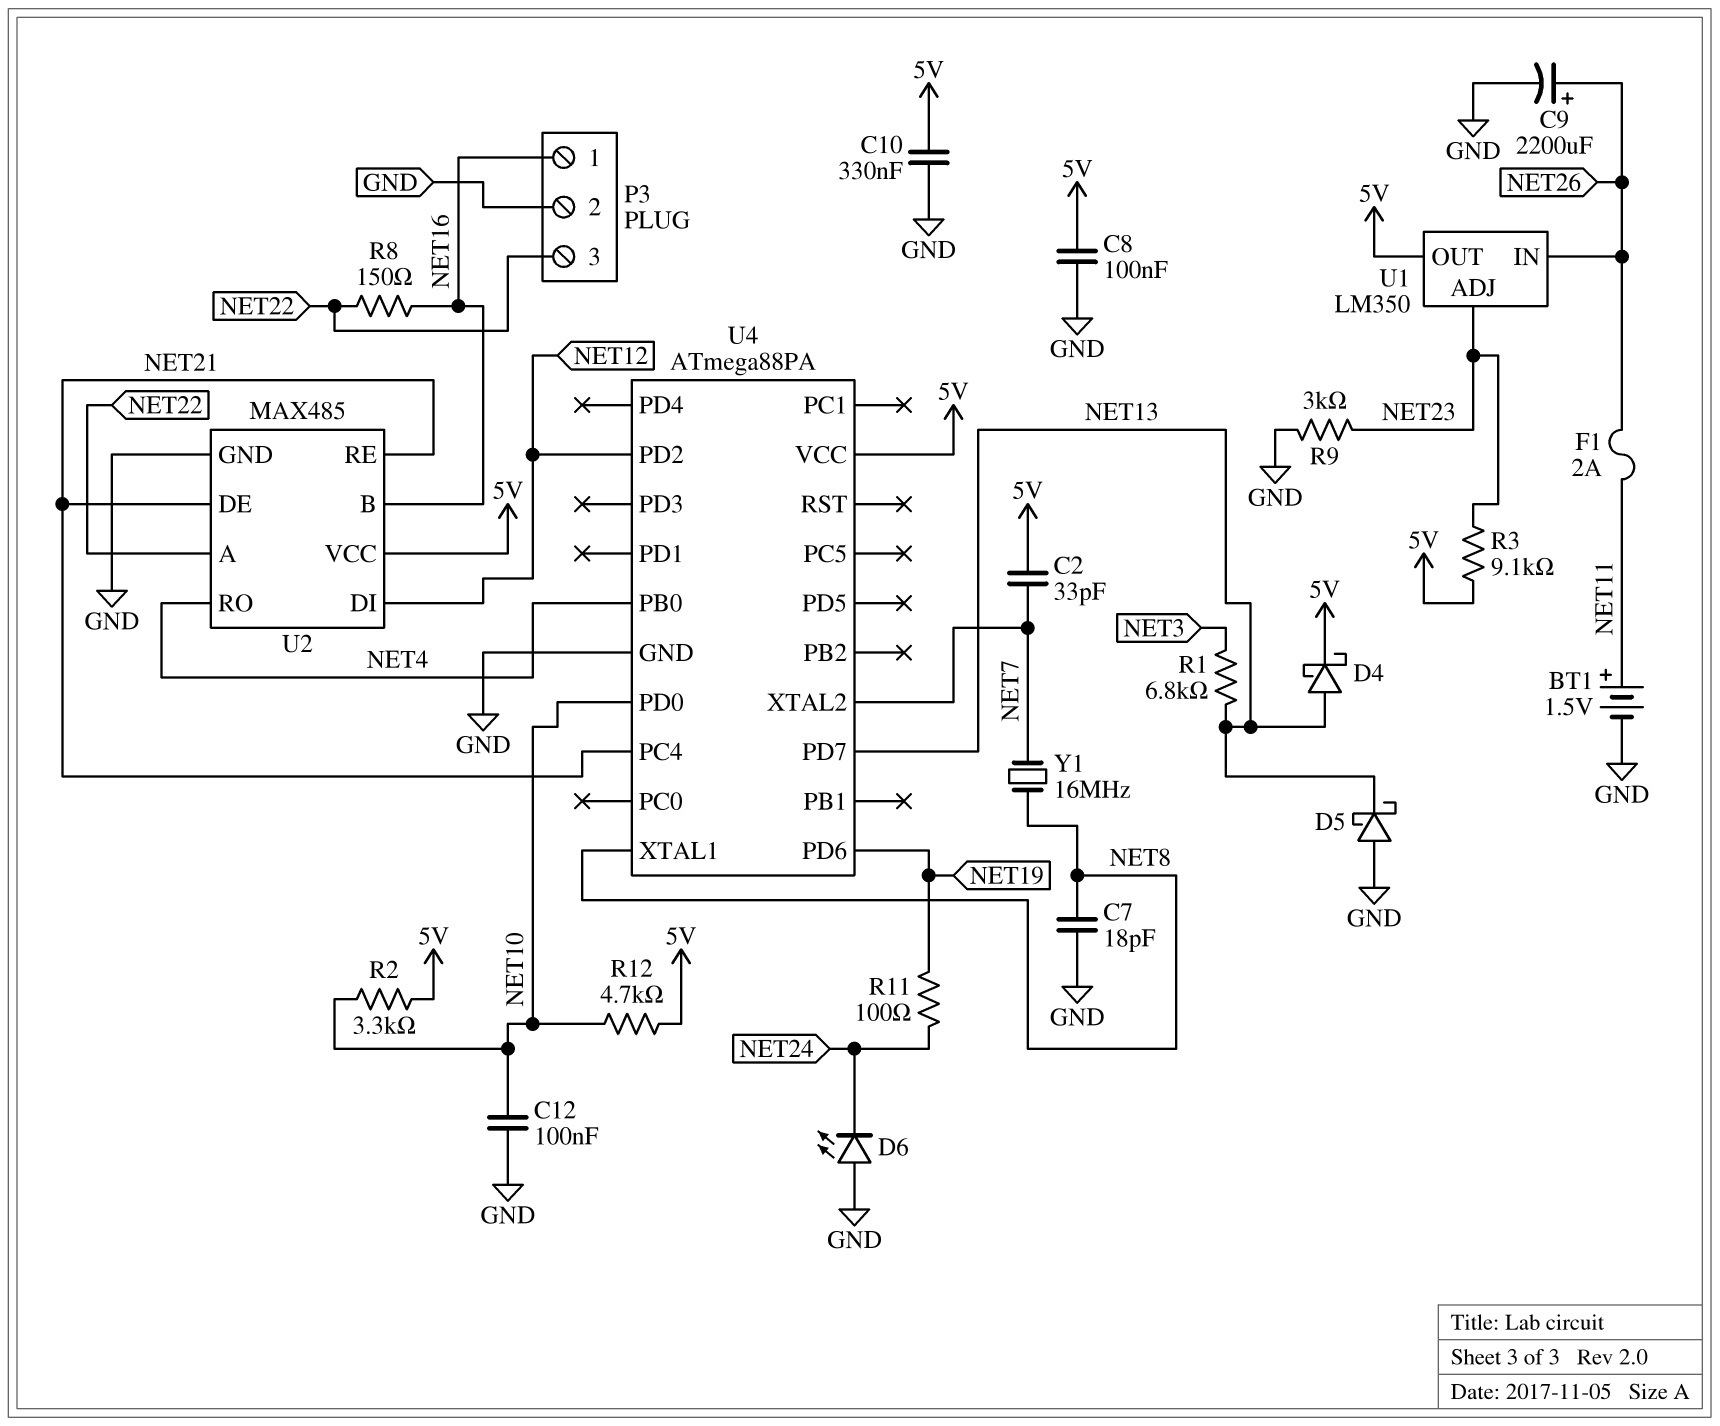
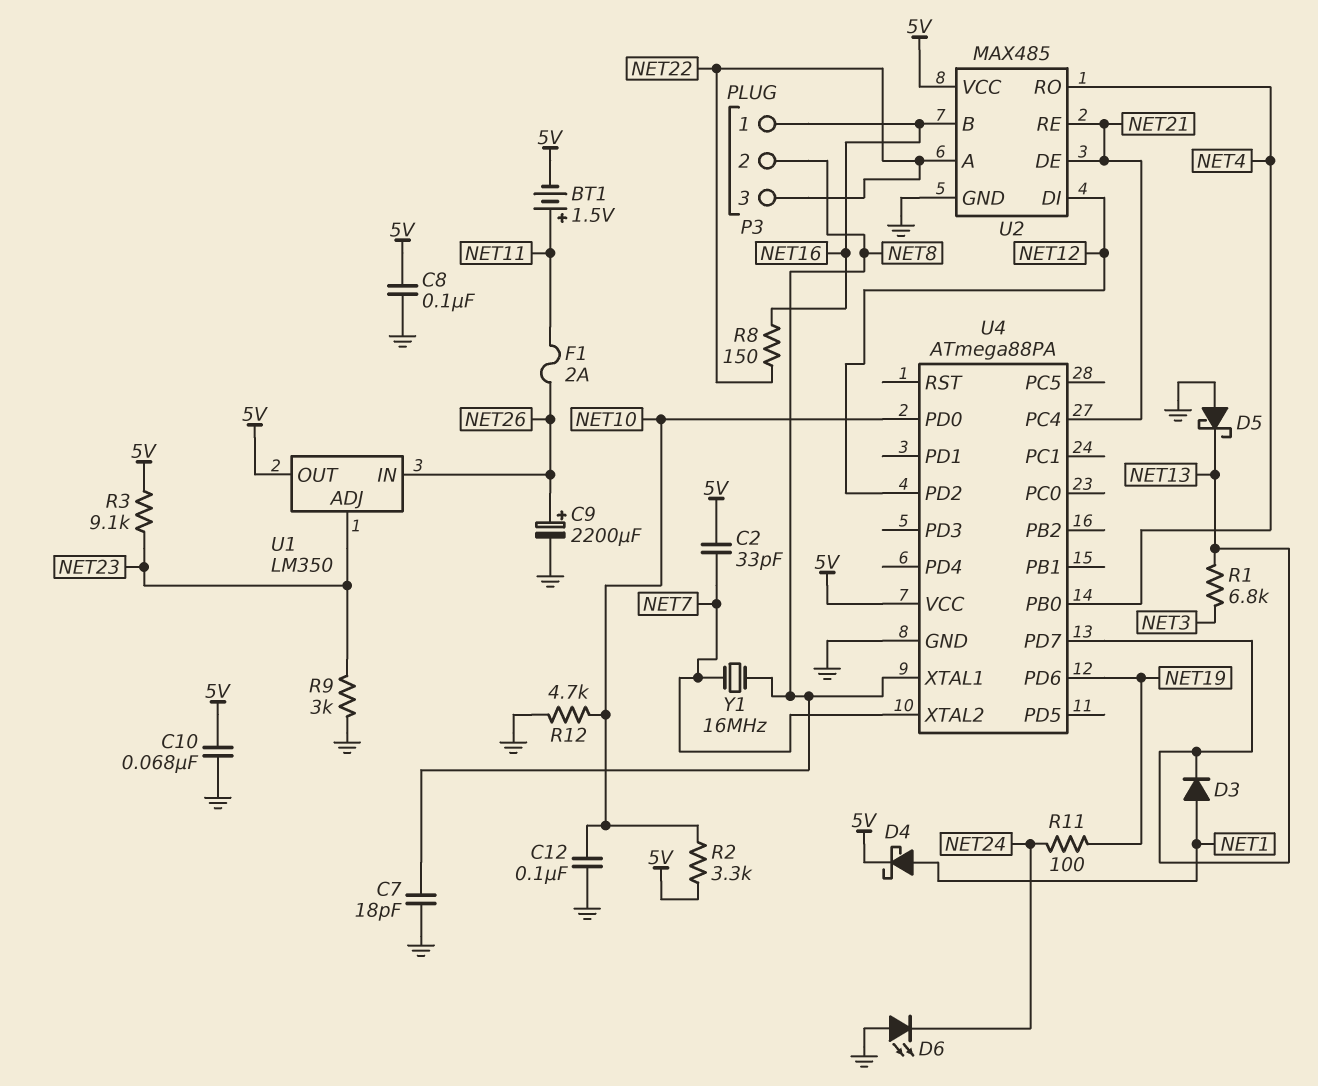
BT1: 1.5V (plus NET11, minus GND) -> 1.5V (plus NET11, minus 5V)
C10: 330nF (5V, GND) -> 68nF (5V, GND)
D3: none -> diode (A NET1, K NET13)
D4: schottky (A NET13, K 5V) -> schottky (A NET1, K 5V)
P3 pin 2: GND -> NET8
R12: 4.7k (5V, NET10) -> 4.7k (GND, NET10)

